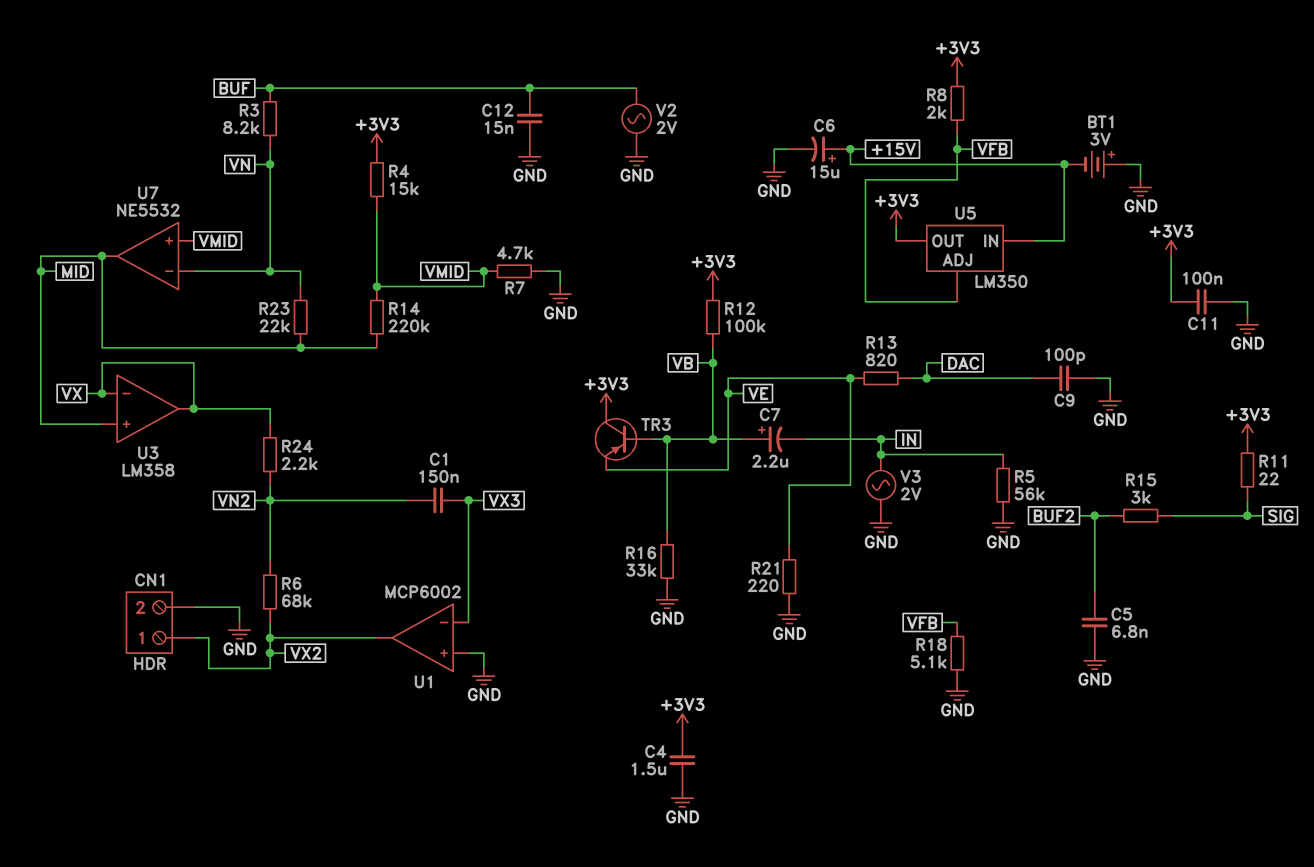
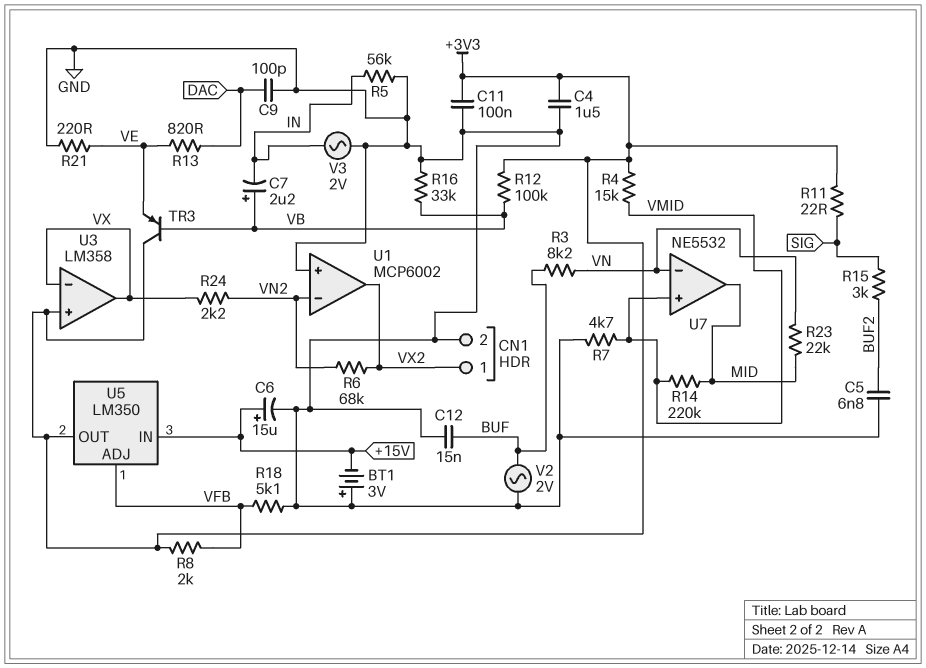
C1: 150nF (VN2, VX3) -> none
U1 pin in-: VX3 -> VN2
U3 pin in+: MID -> +3V3

